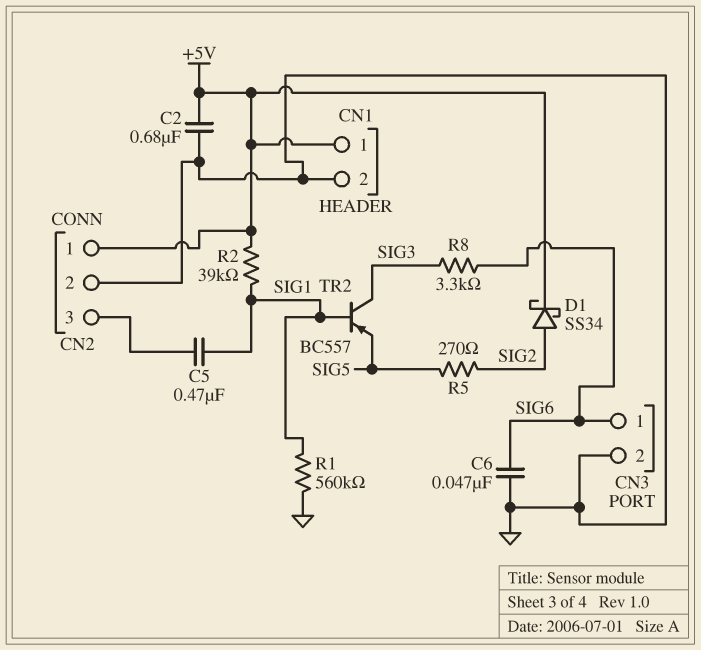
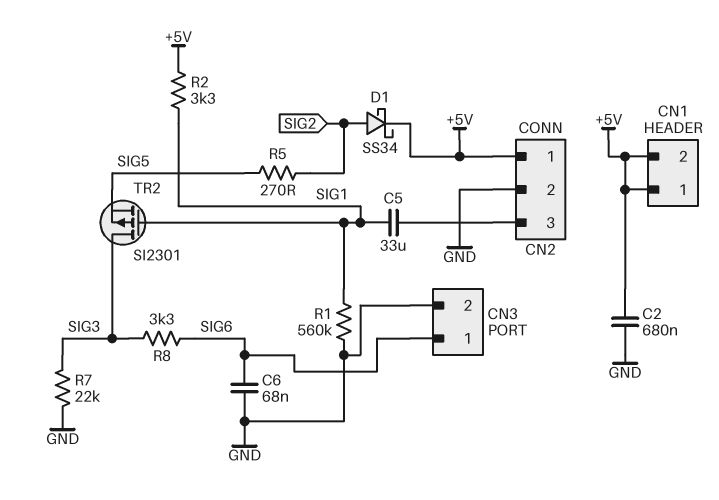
C5: 470nF (CN2/3, SIG1) -> 33uF (CN2/3, SIG1)
C6: 47nF (GND, SIG6) -> 68nF (GND, SIG6)
CN1 pin 2: GND -> +5V
R2: 39k (+5V, SIG1) -> 3.3k (+5V, SIG1)
R7: none -> 22k (GND, SIG3)
TR2: PNP BC557 (B SIG1, C SIG3, E SIG5) -> PMOS SI2301 (G SIG1, D SIG3, S SIG5)

